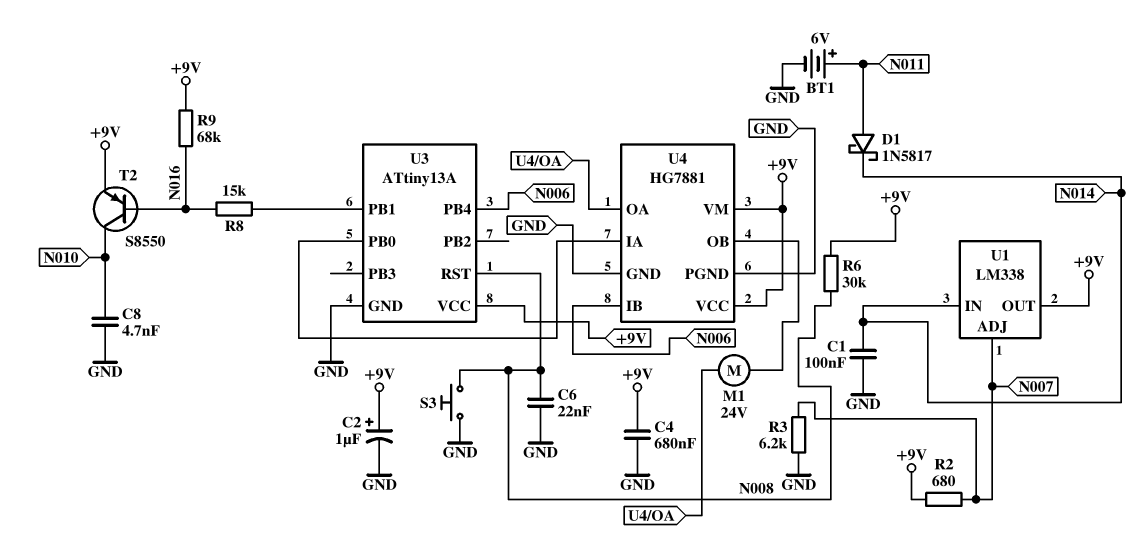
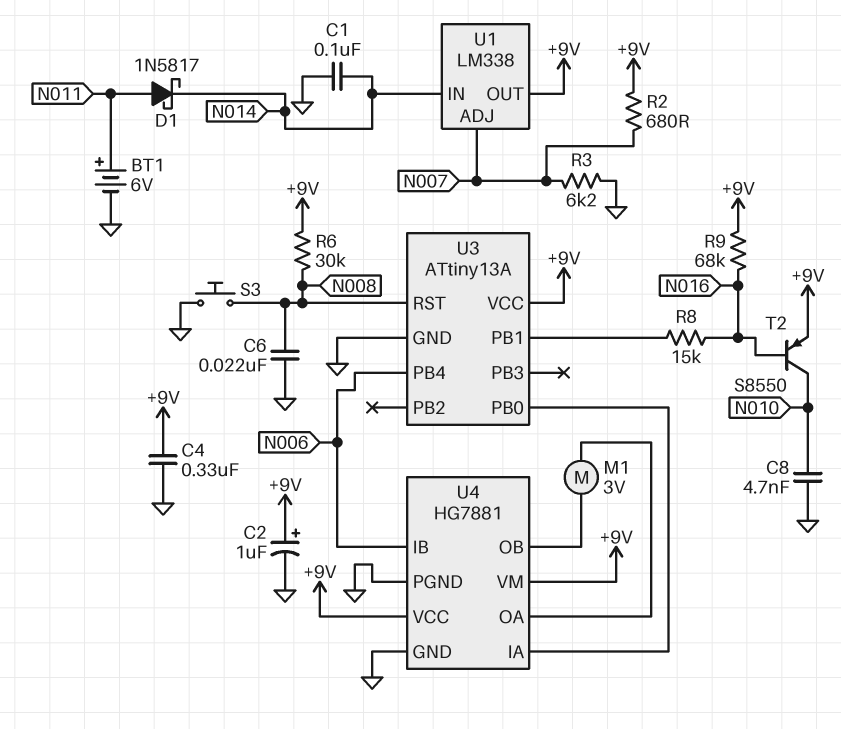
C4: 680nF (+9V, GND) -> 330nF (+9V, GND)
M1: motor 24V (U4/OA, U4/OB) -> motor 3V (U4/OA, U4/OB)

